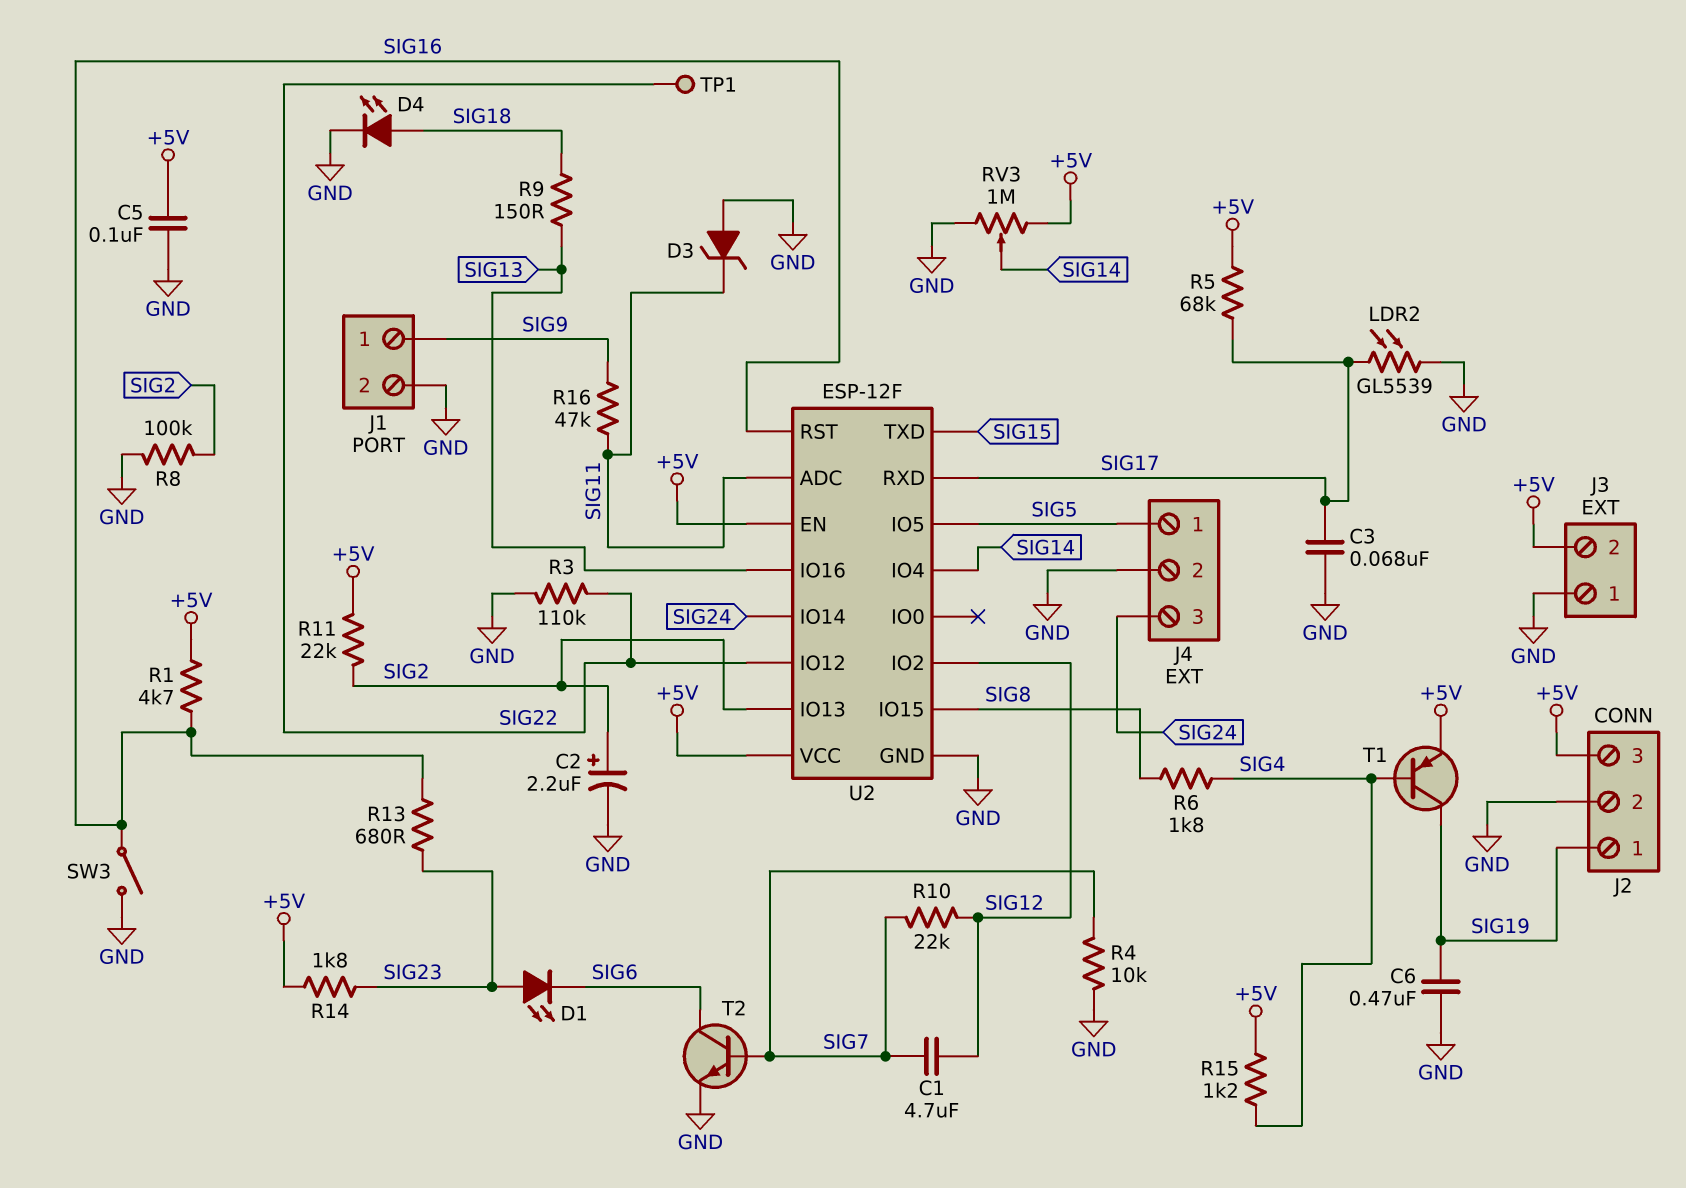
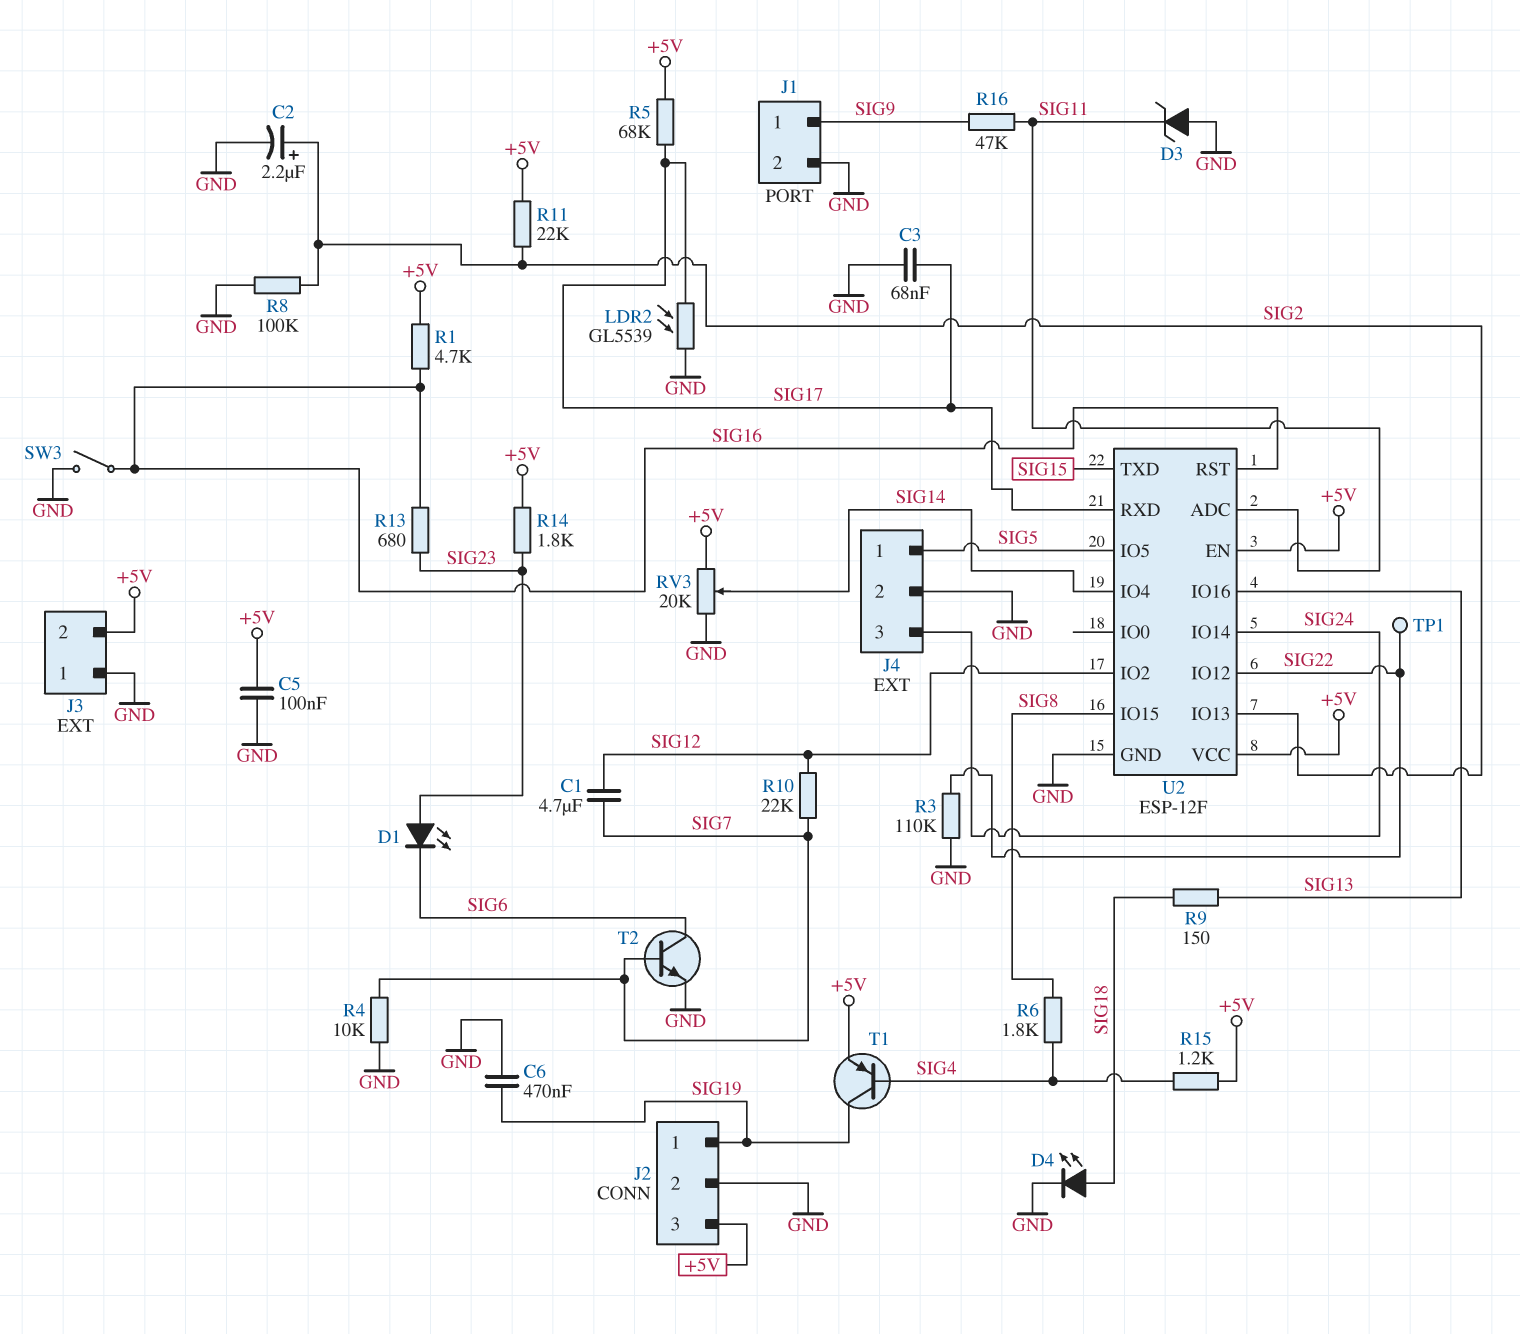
RV3: 1M (+5V, GND, wiper SIG14) -> 20k (+5V, GND, wiper SIG14)

